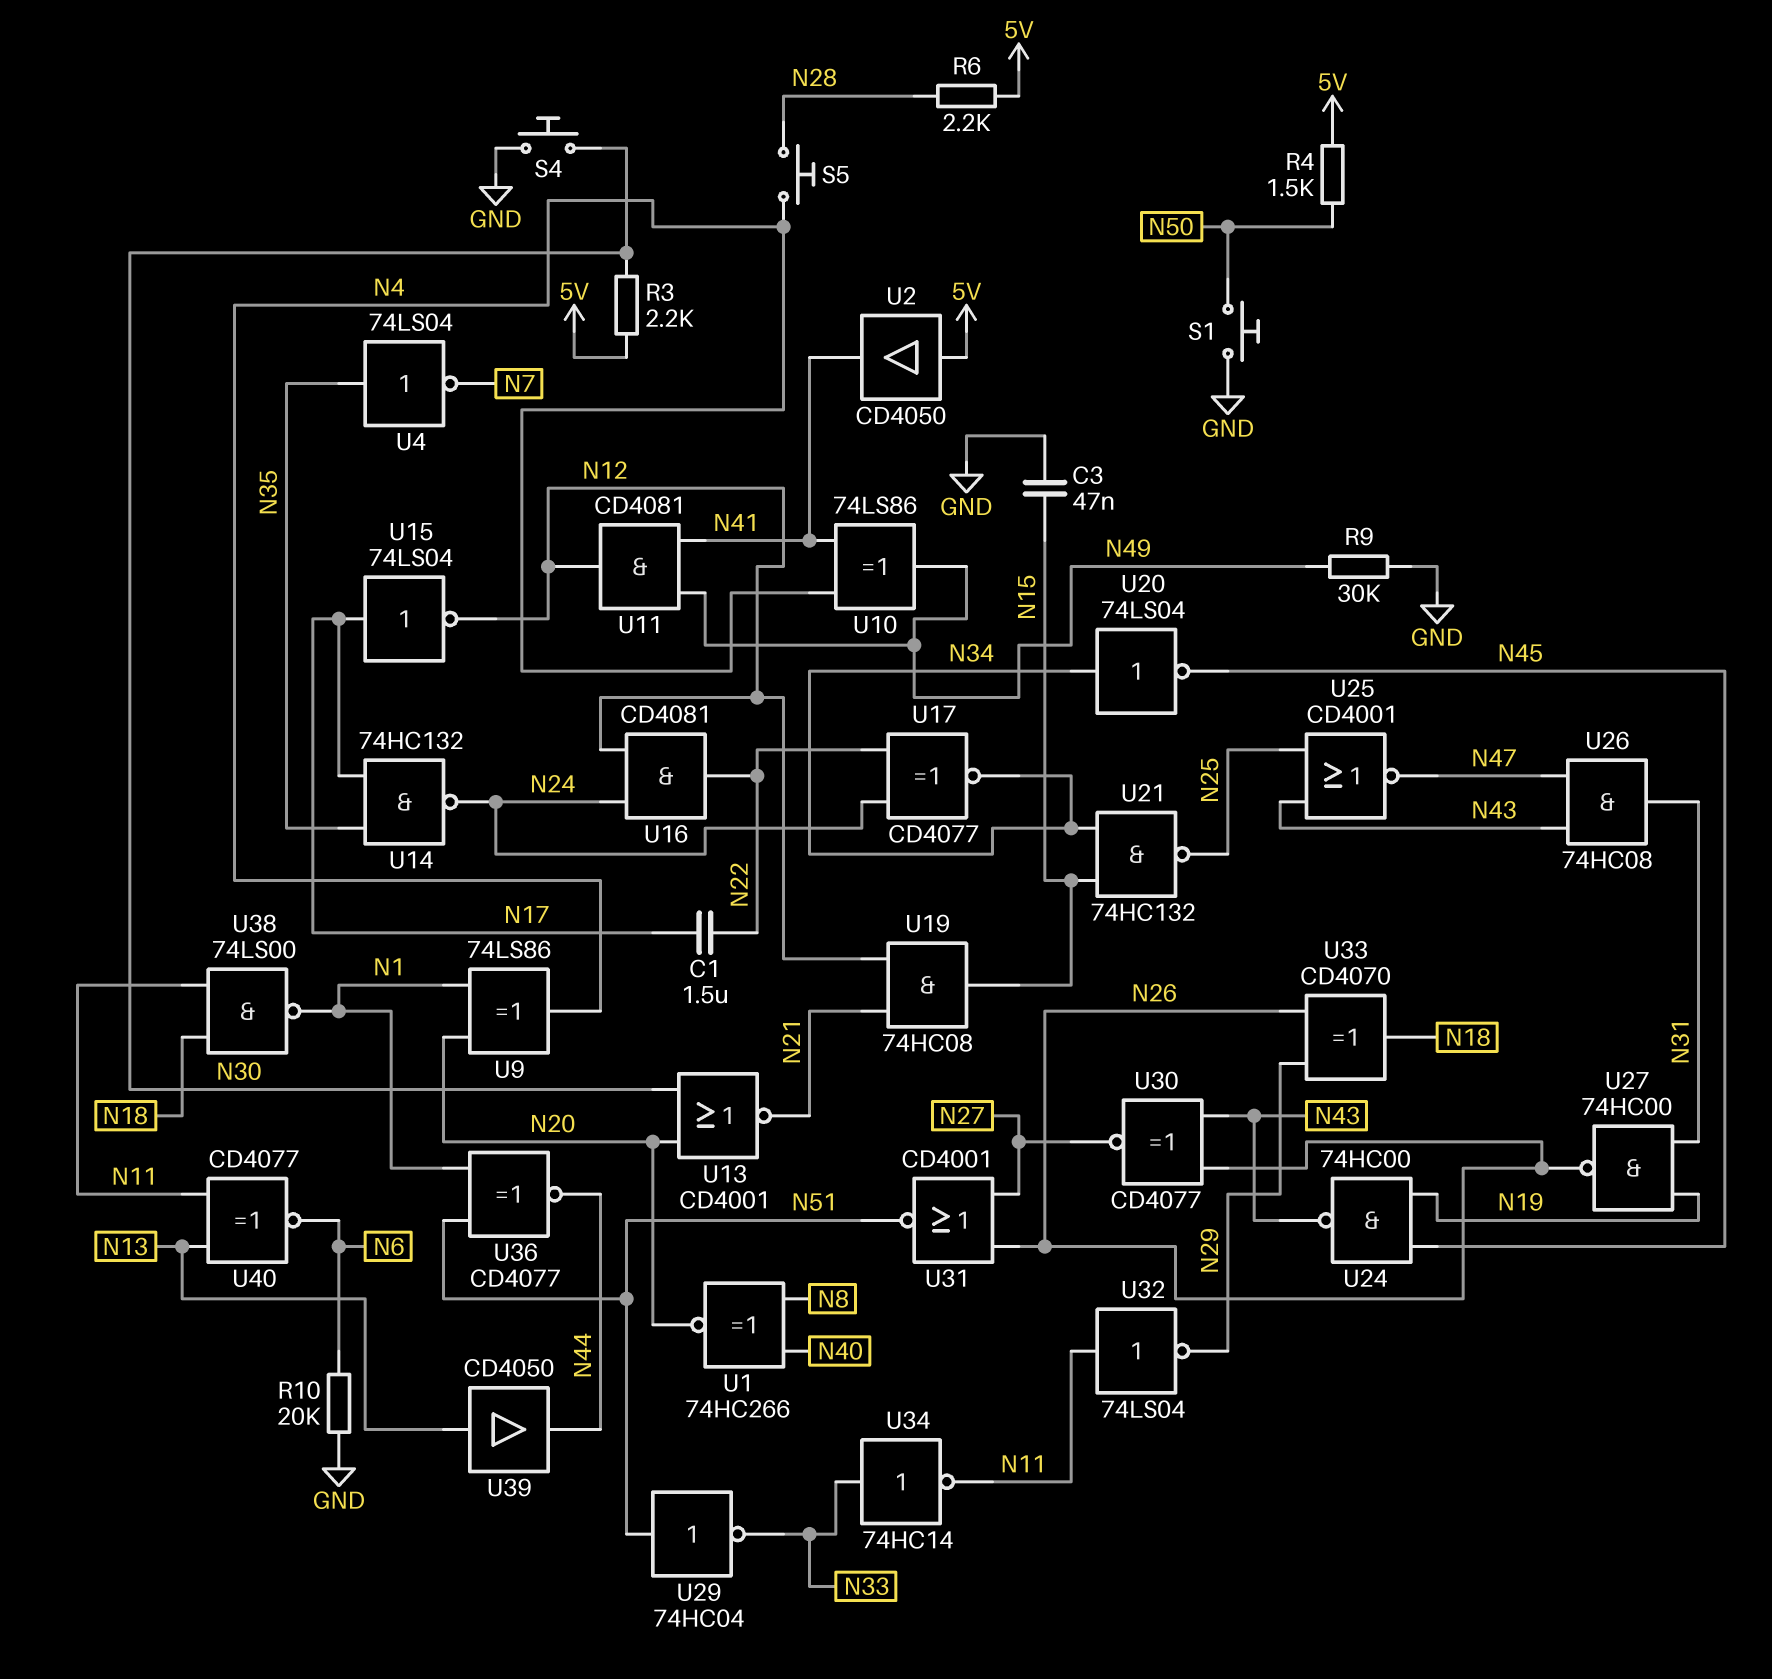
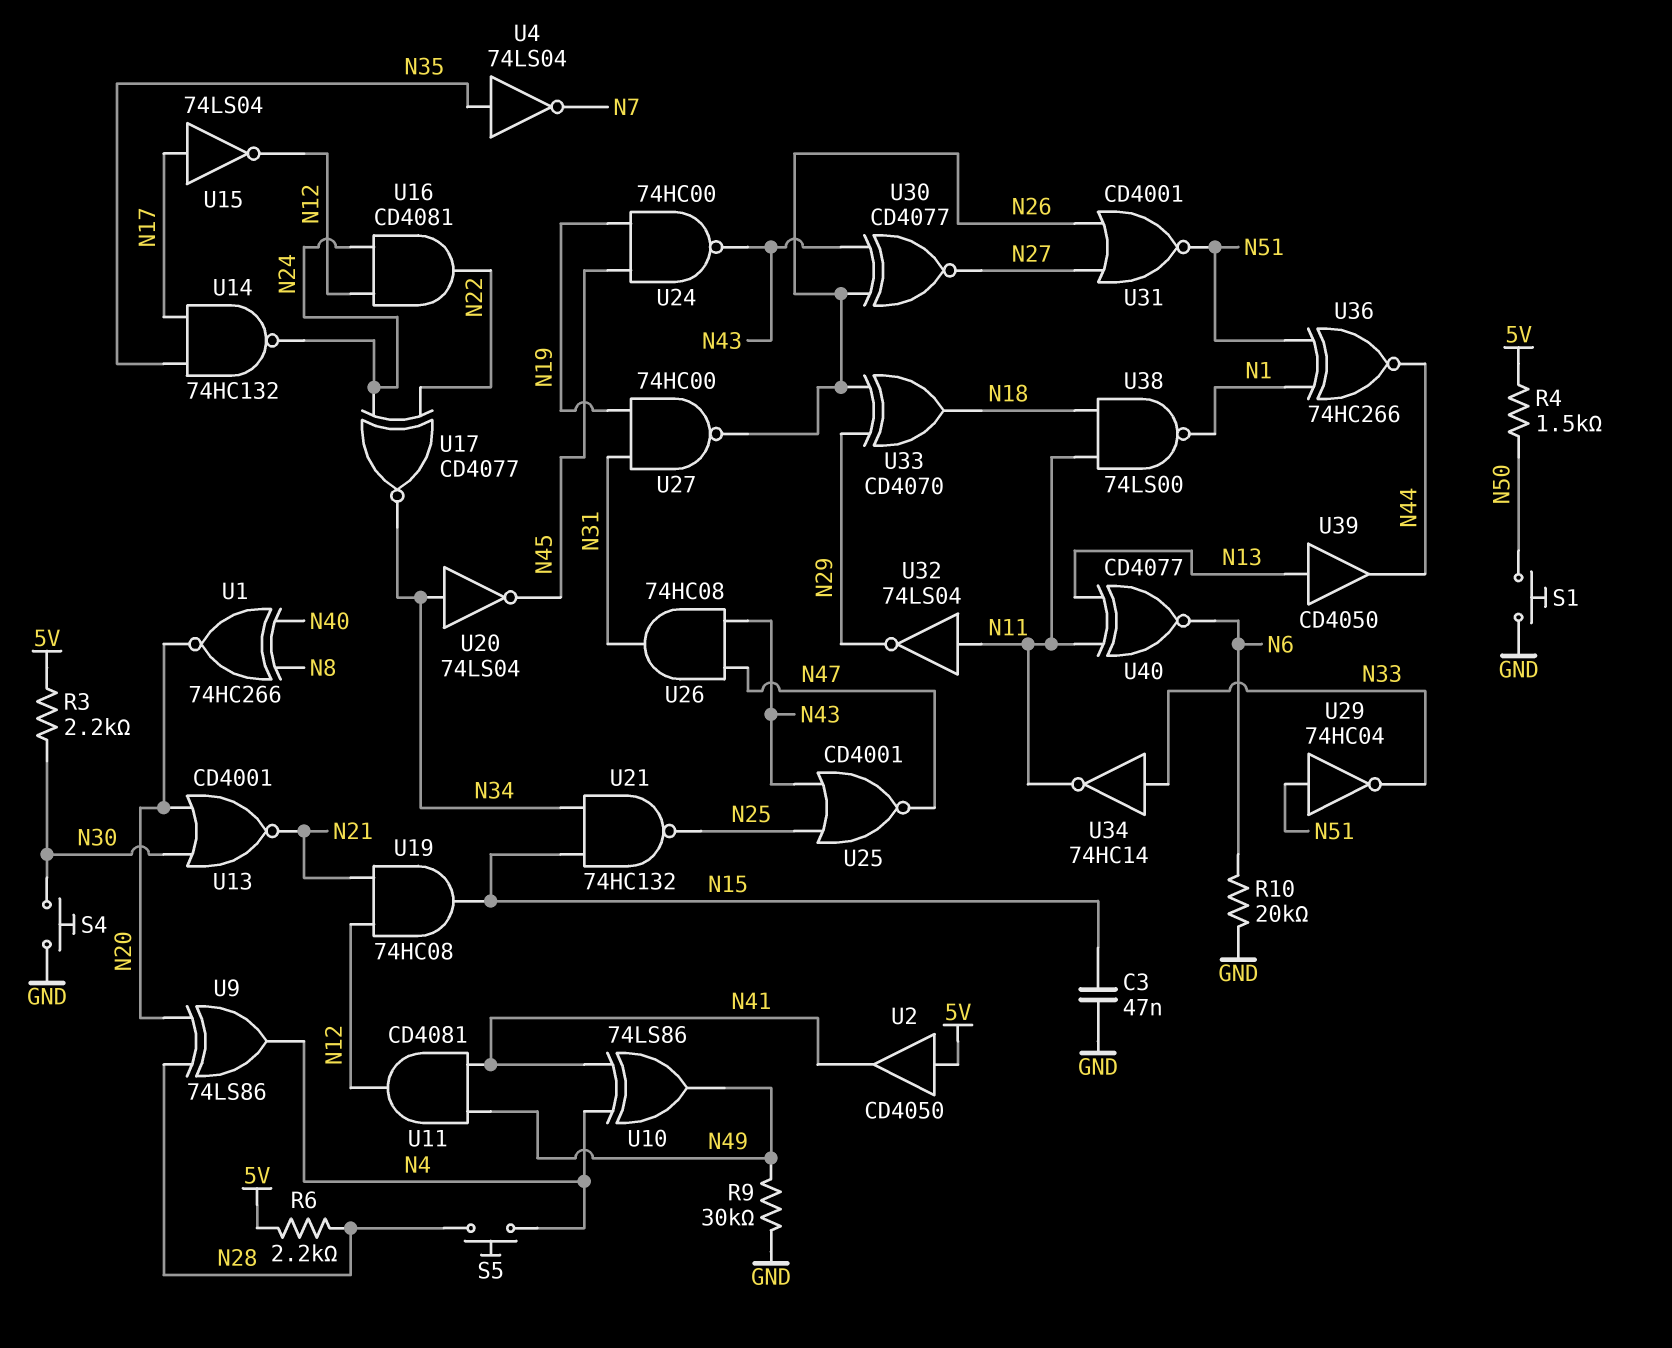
C1: 1.5uF (N17, N22) -> none
U9: XOR 74LS86 (in N1, in N20, out N4) -> XOR 74LS86 (in N20, in N28, out N4)
U36: XNOR CD4077 (in N1, in N51, out N44) -> XNOR 74HC266 (in N1, in N51, out N44)

